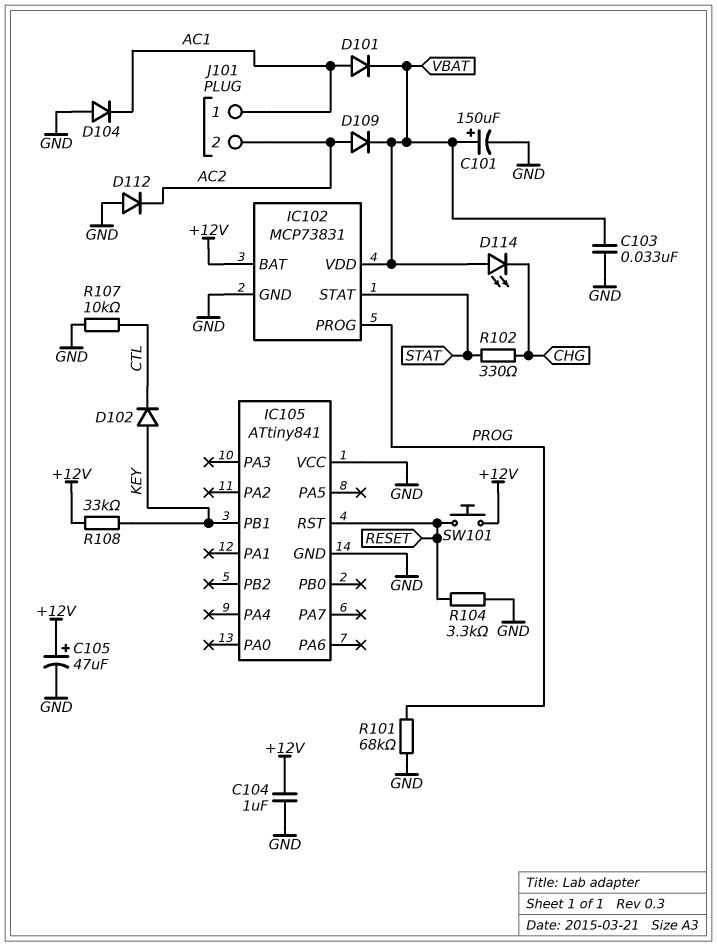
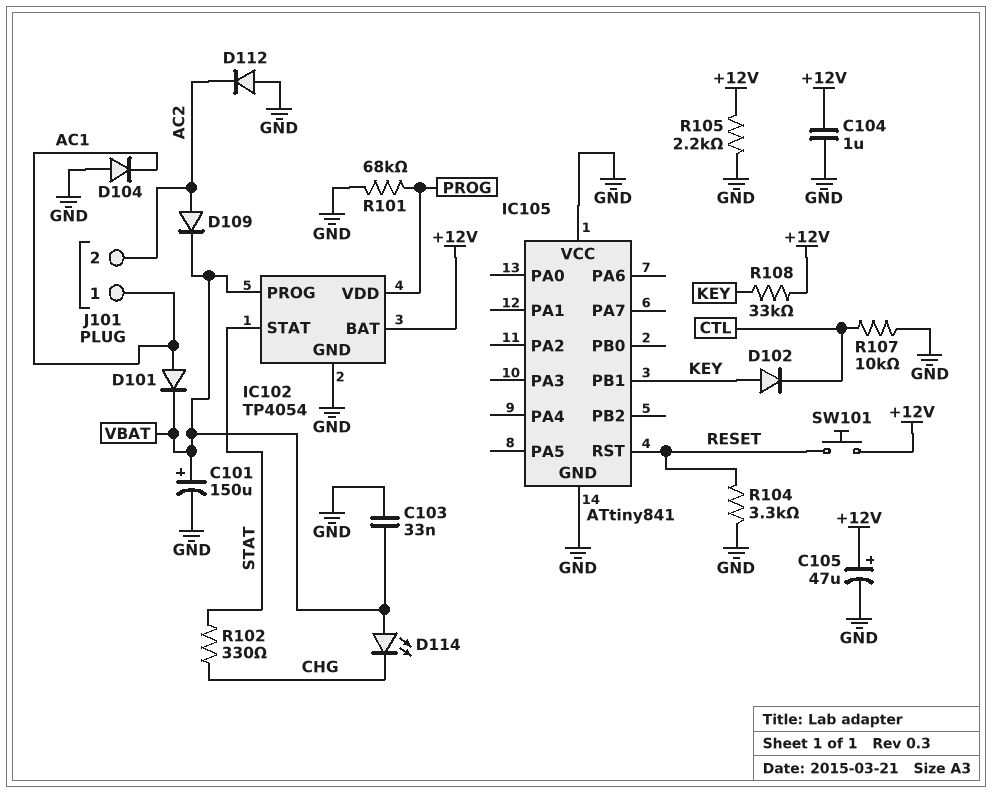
IC102: MCP73831 -> TP4054
IC102 pin PROG: PROG -> VBAT
IC102 pin VDD: VBAT -> PROG
R105: none -> 2.2k (+12V, GND)

